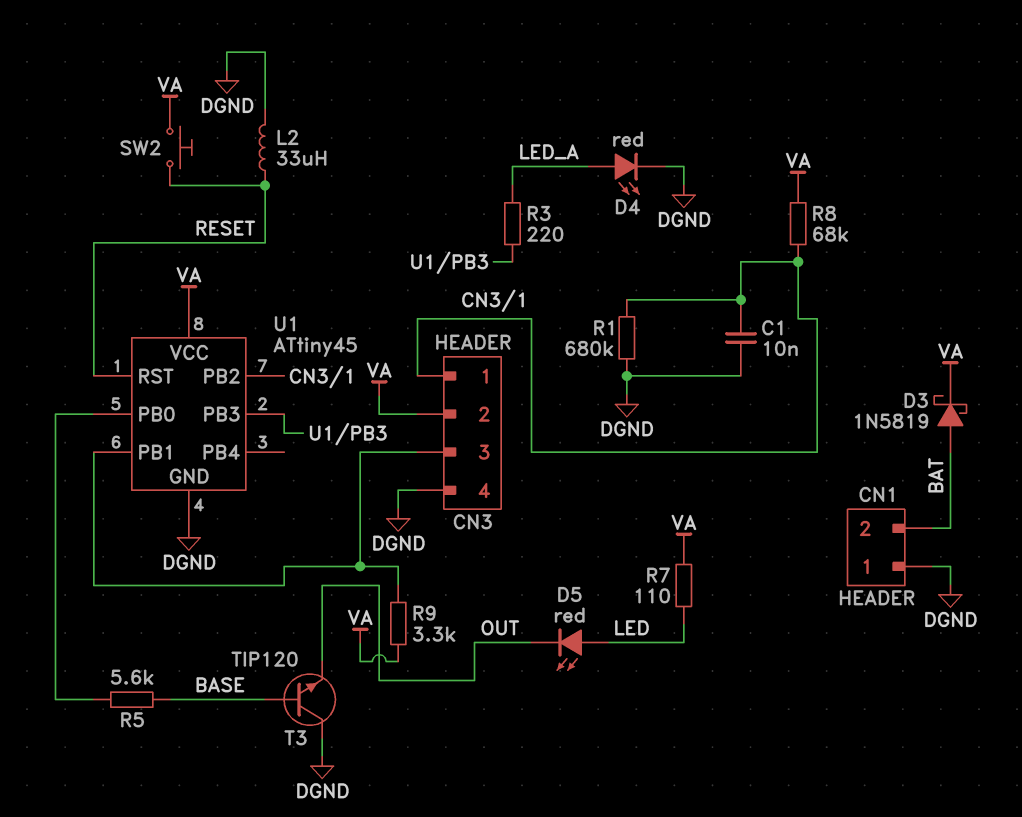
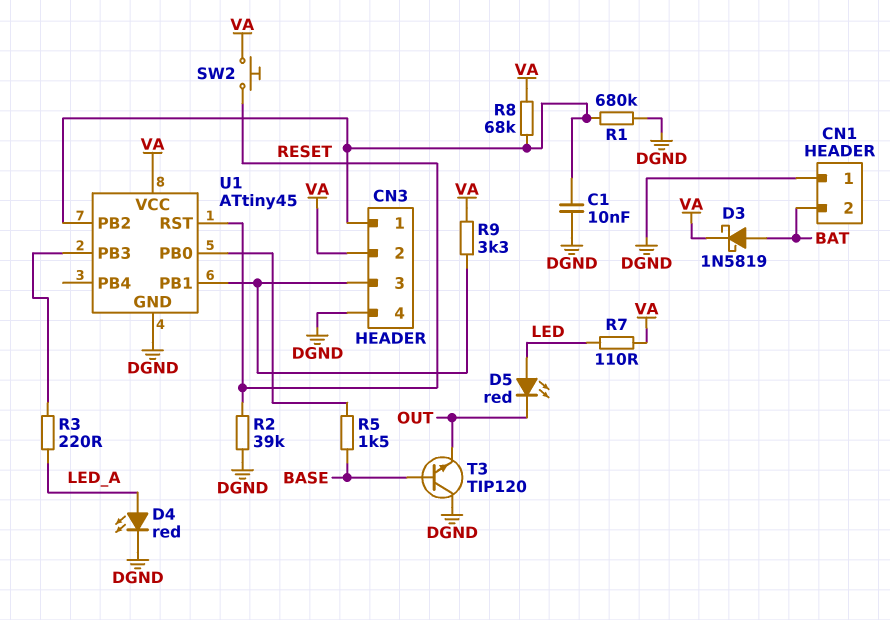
L2: 33uH (DGND, RESET) -> none
R2: none -> 39k (DGND, RESET)
R5: 5.6k (BASE, U1/PB0) -> 1.5k (BASE, U1/PB0)

